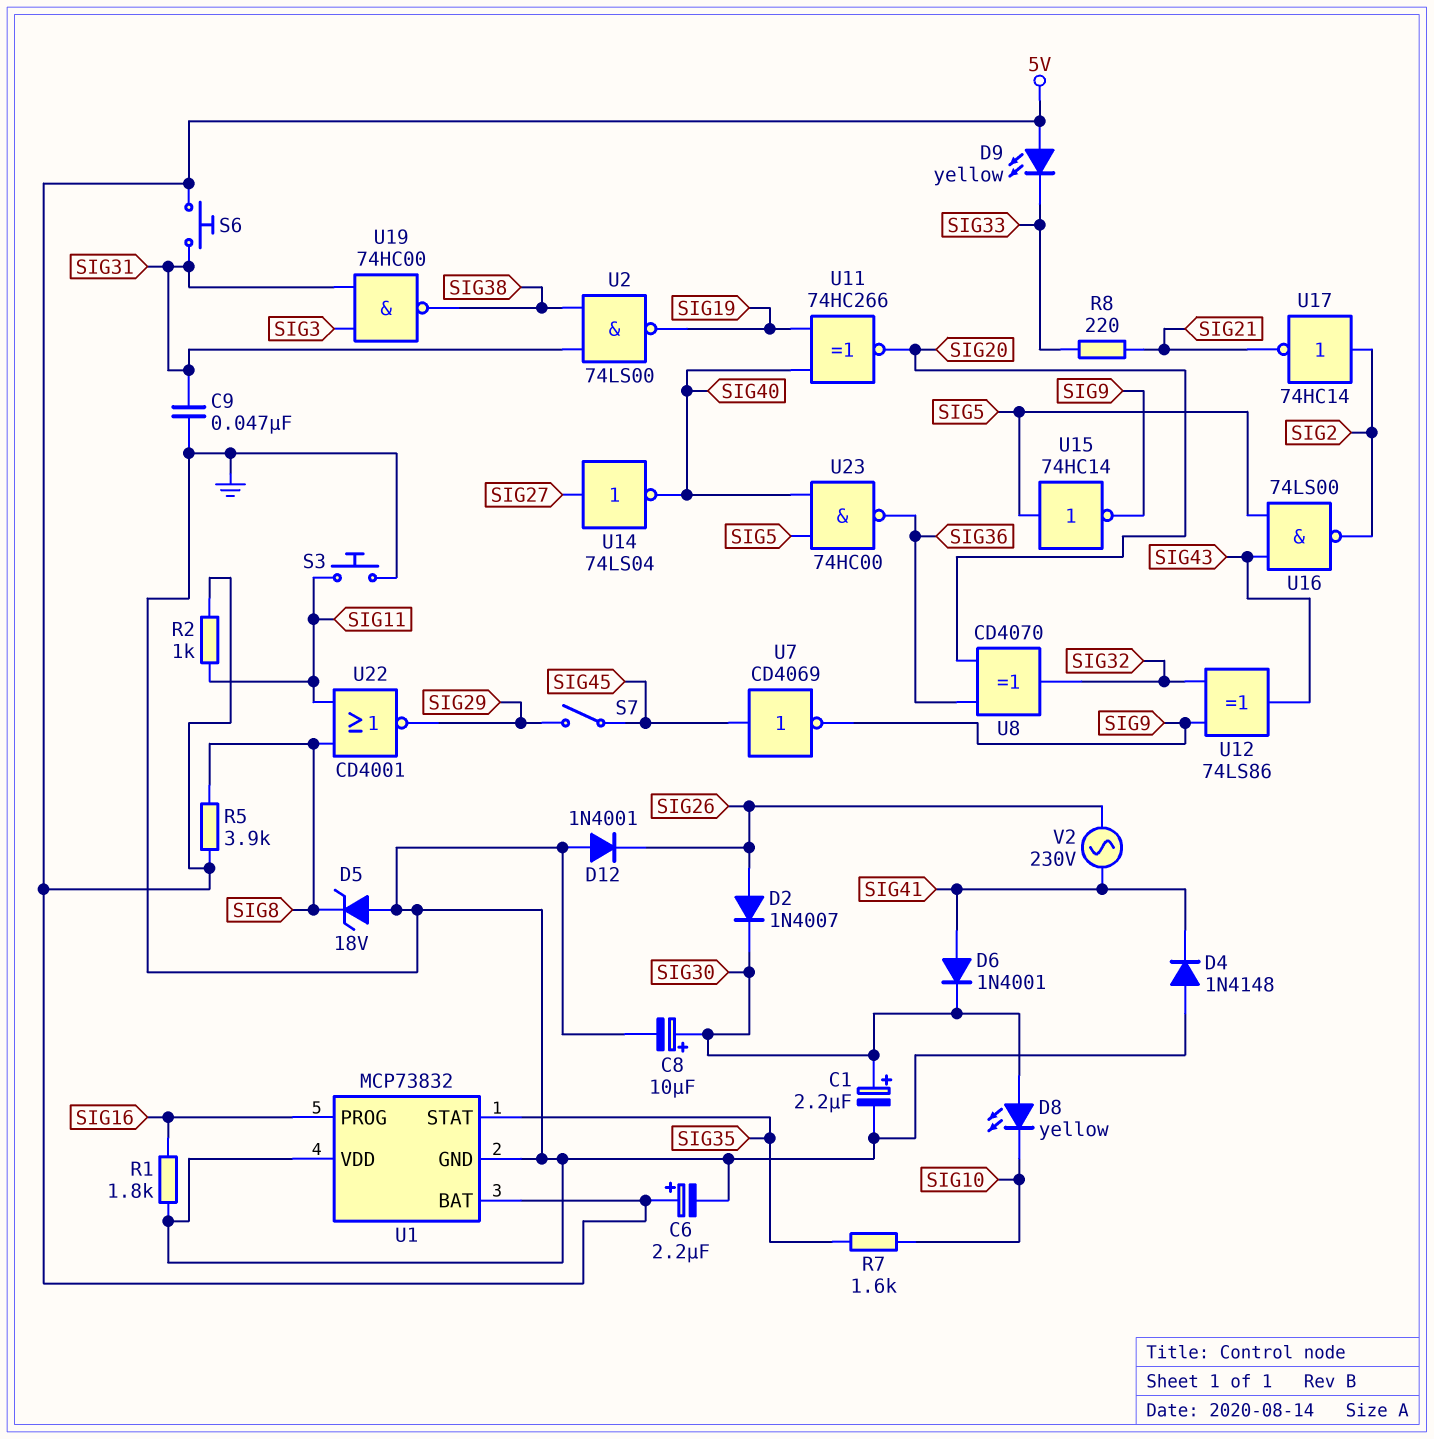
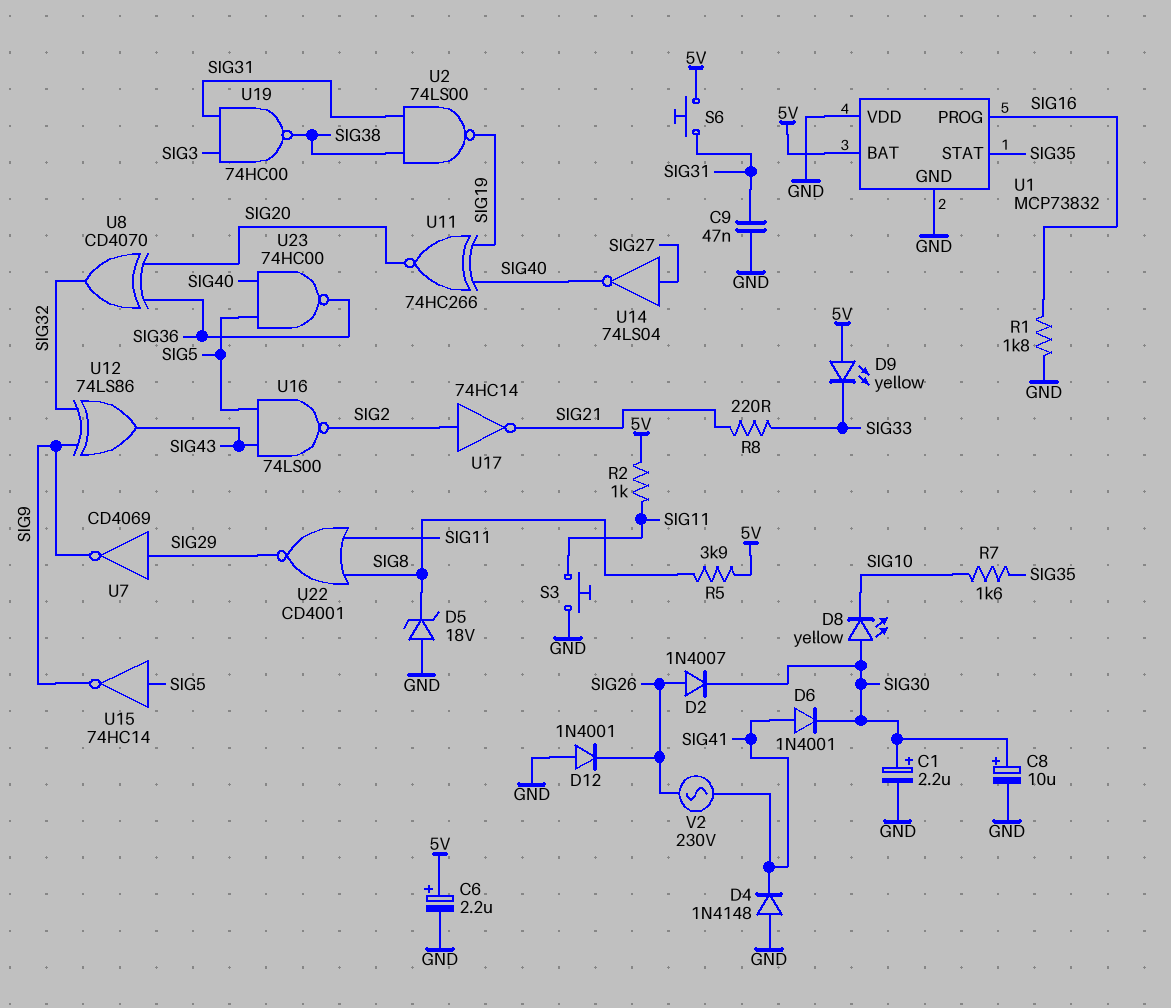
S7: switch (SIG29, SIG45) -> none
U7: NOT CD4069 (in SIG45, out SIG9) -> NOT CD4069 (in SIG29, out SIG9)

